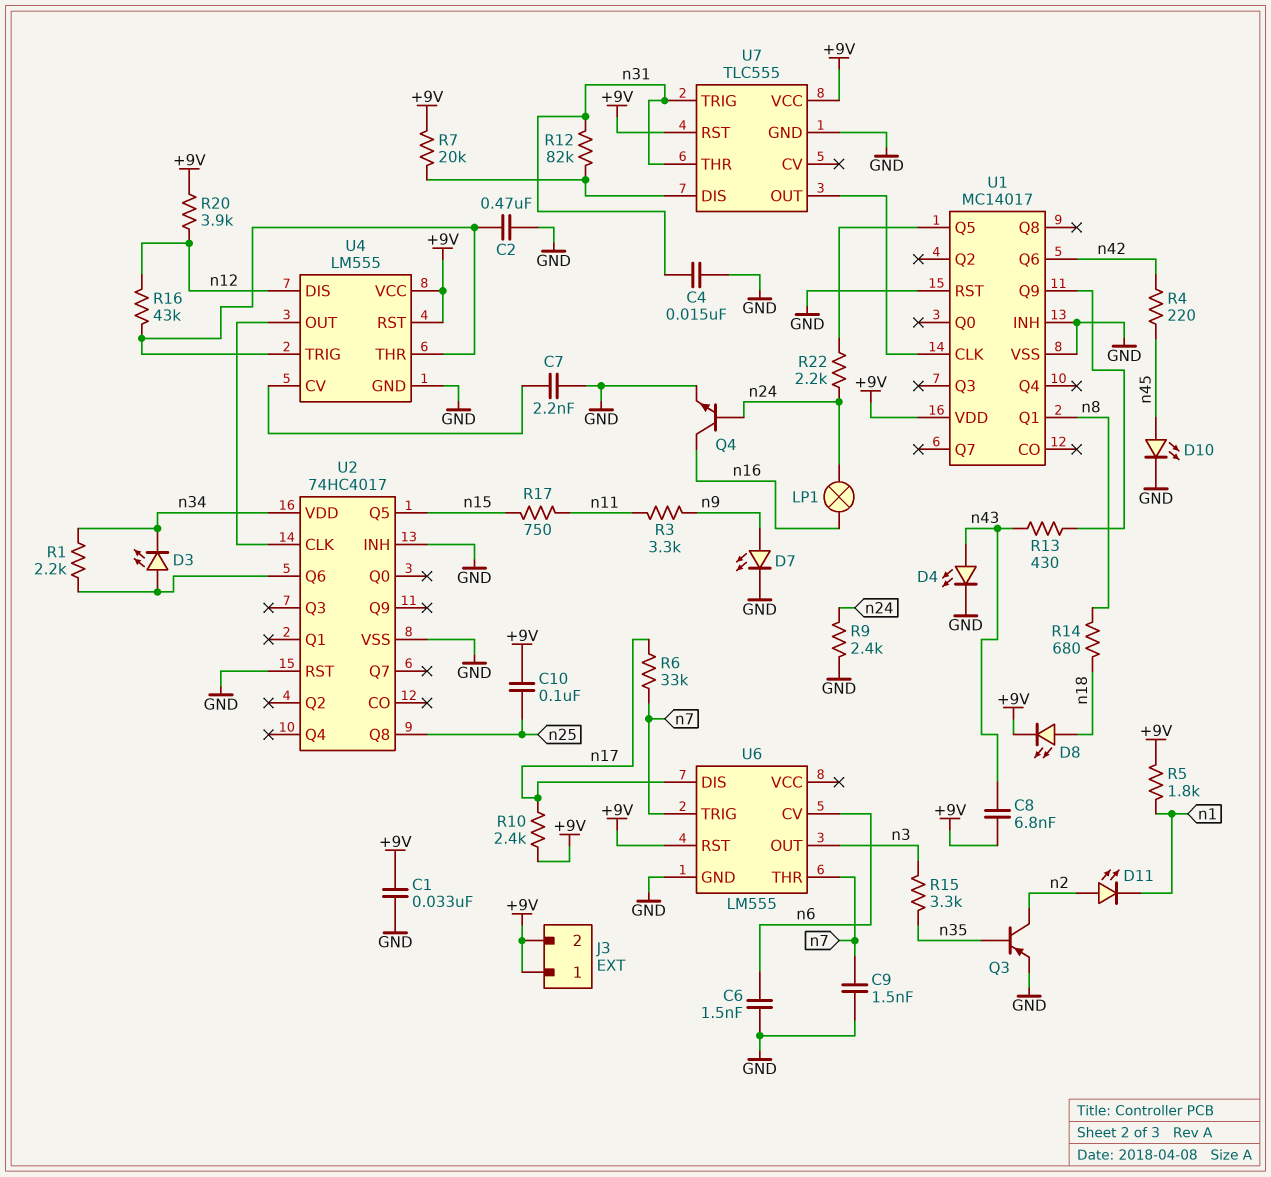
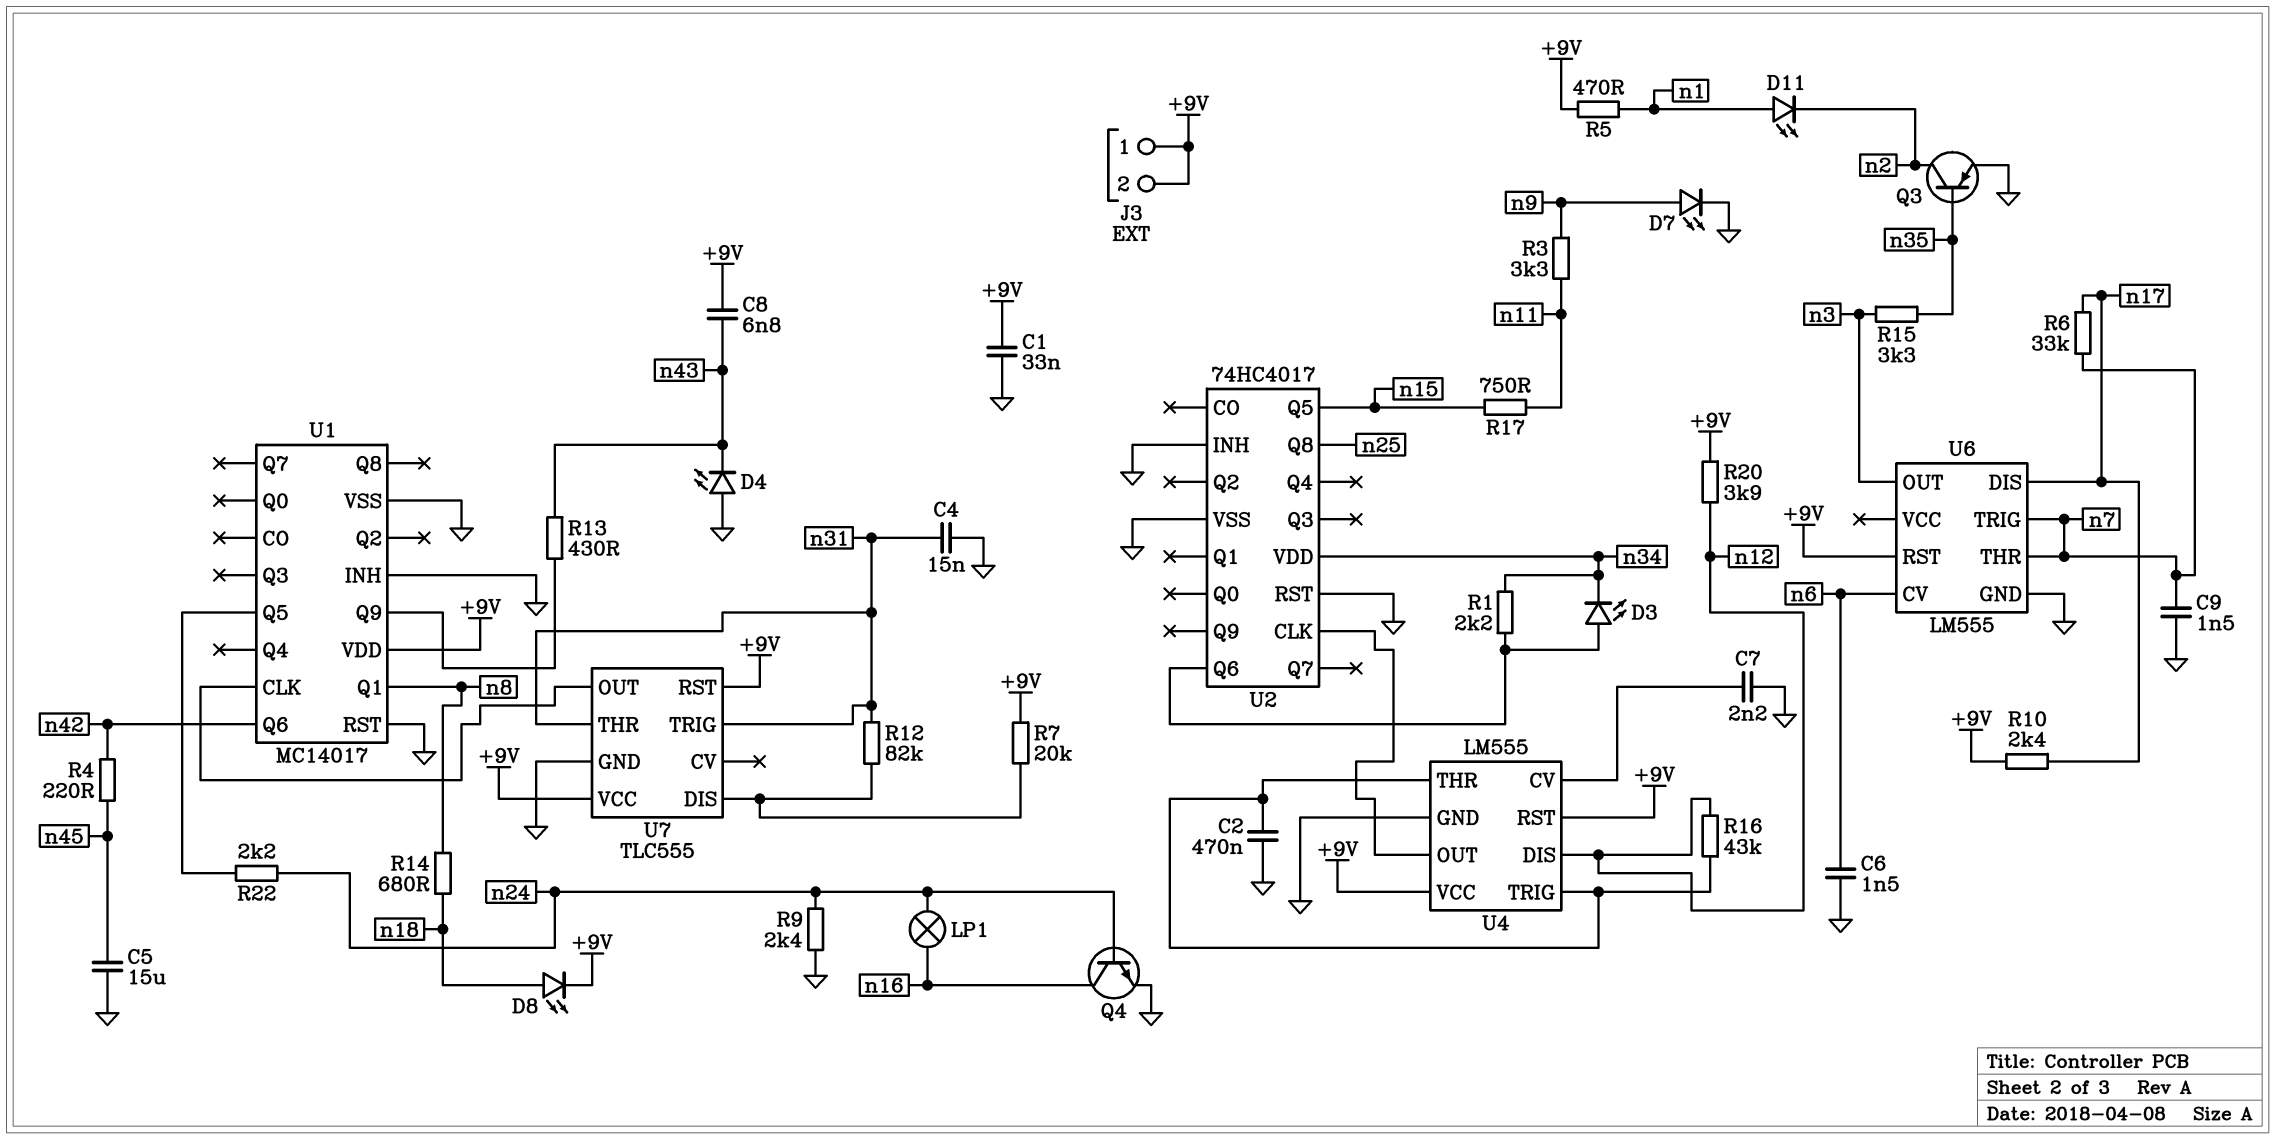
C5: none -> 15uF (GND, n45)
C10: 100nF (+9V, n25) -> none
D4: LED (A n43, K GND) -> LED (A GND, K n43)
D10: LED (A n45, K GND) -> none
D11: LED (A n2, K n1) -> LED (A n1, K n2)
R5: 1.8k (+9V, n1) -> 470 (+9V, n1)

